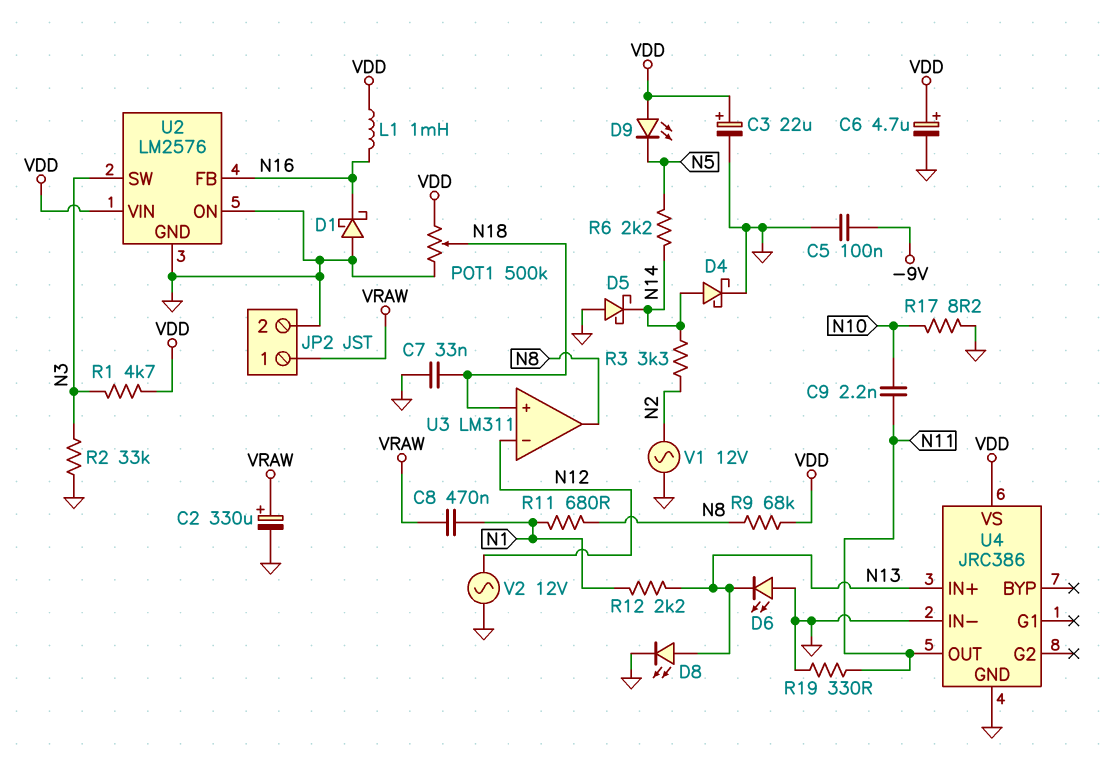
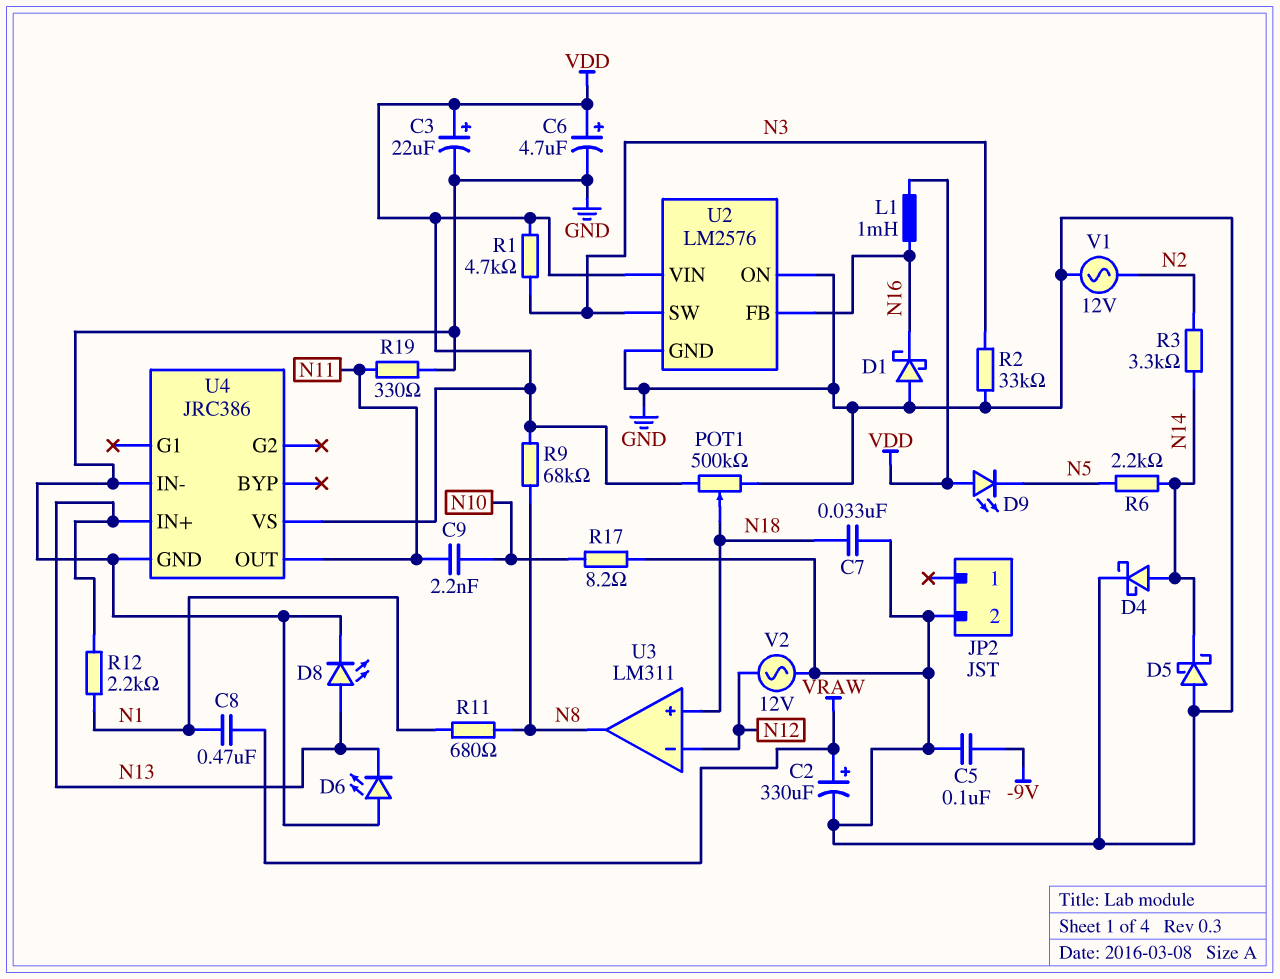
JP2 pin 1: VRAW -> none

